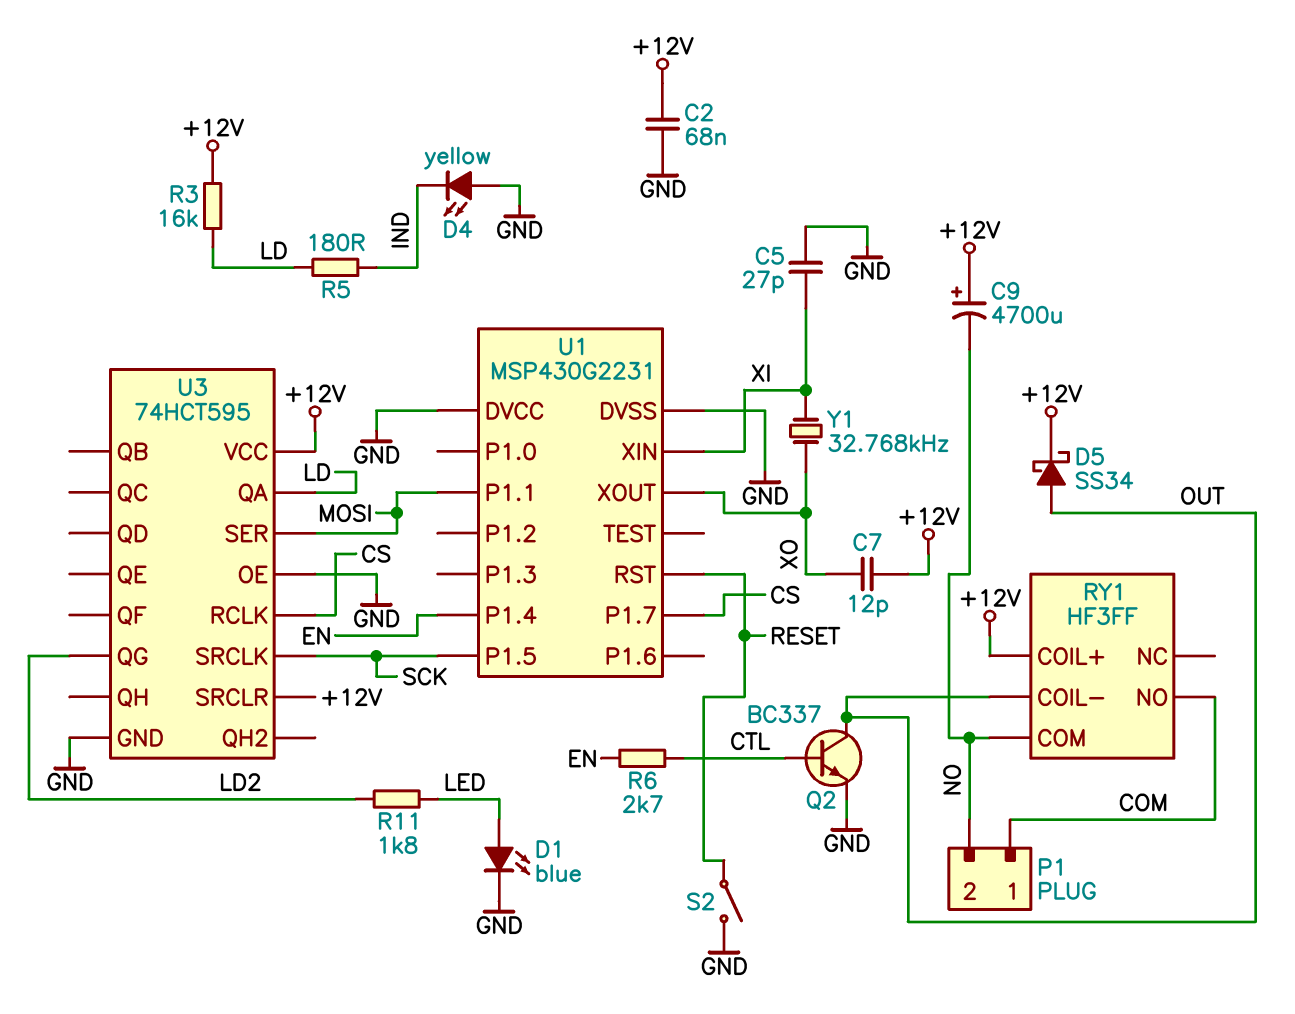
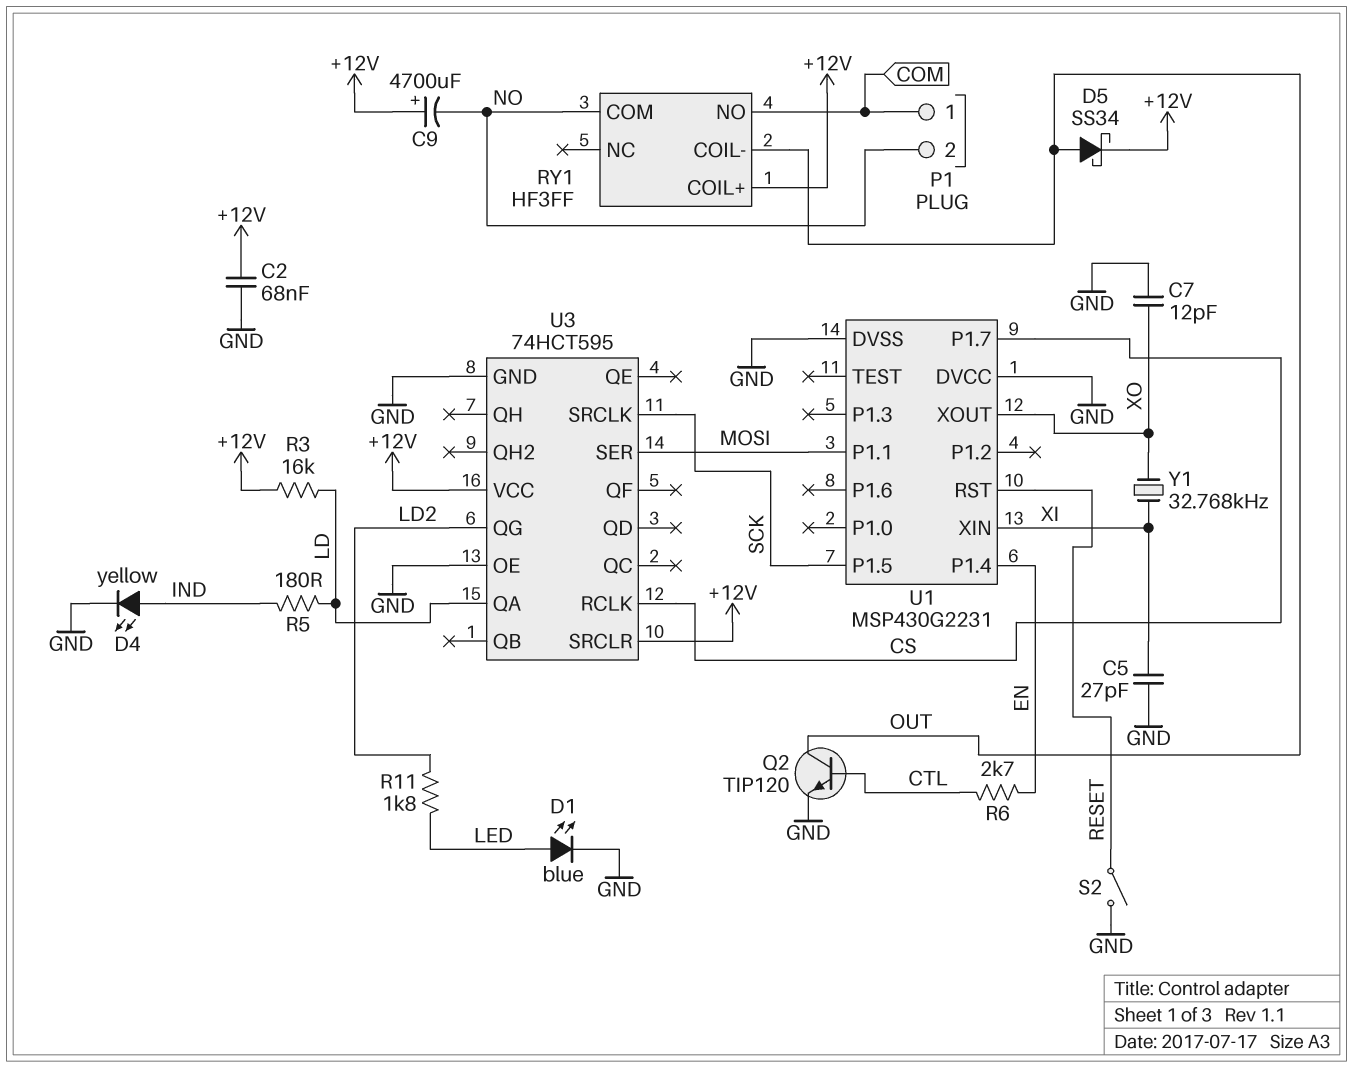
C7: 12pF (+12V, XO) -> 12pF (GND, XO)
D4: LED yellow (A GND, K IND) -> LED yellow (A IND, K GND)
Q2: NPN BC337 (B CTL, C OUT, E GND) -> NPN TIP120 (B CTL, C OUT, E GND)

